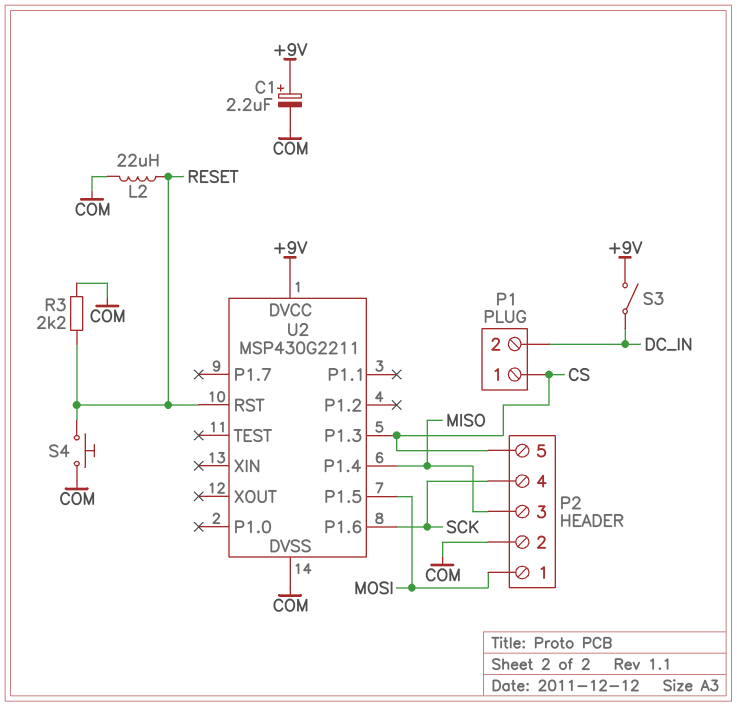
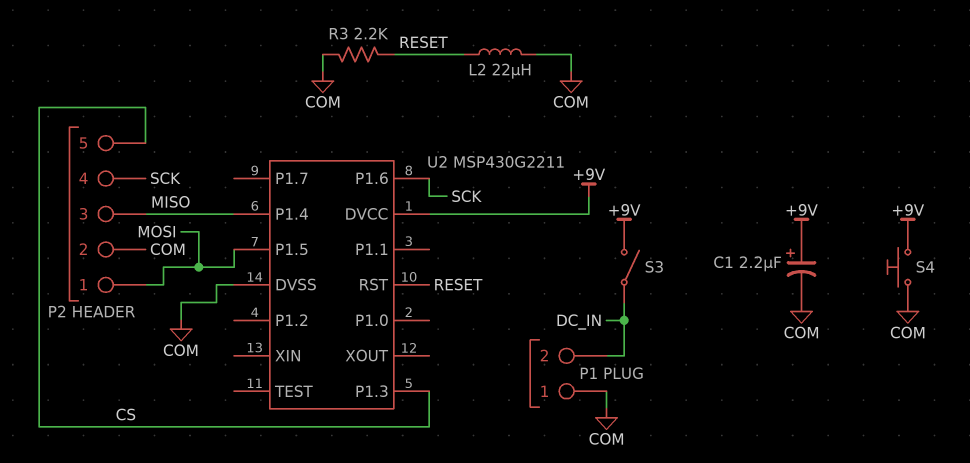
P1 pin 1: CS -> COM
S4: button (COM, RESET) -> button (+9V, COM)

